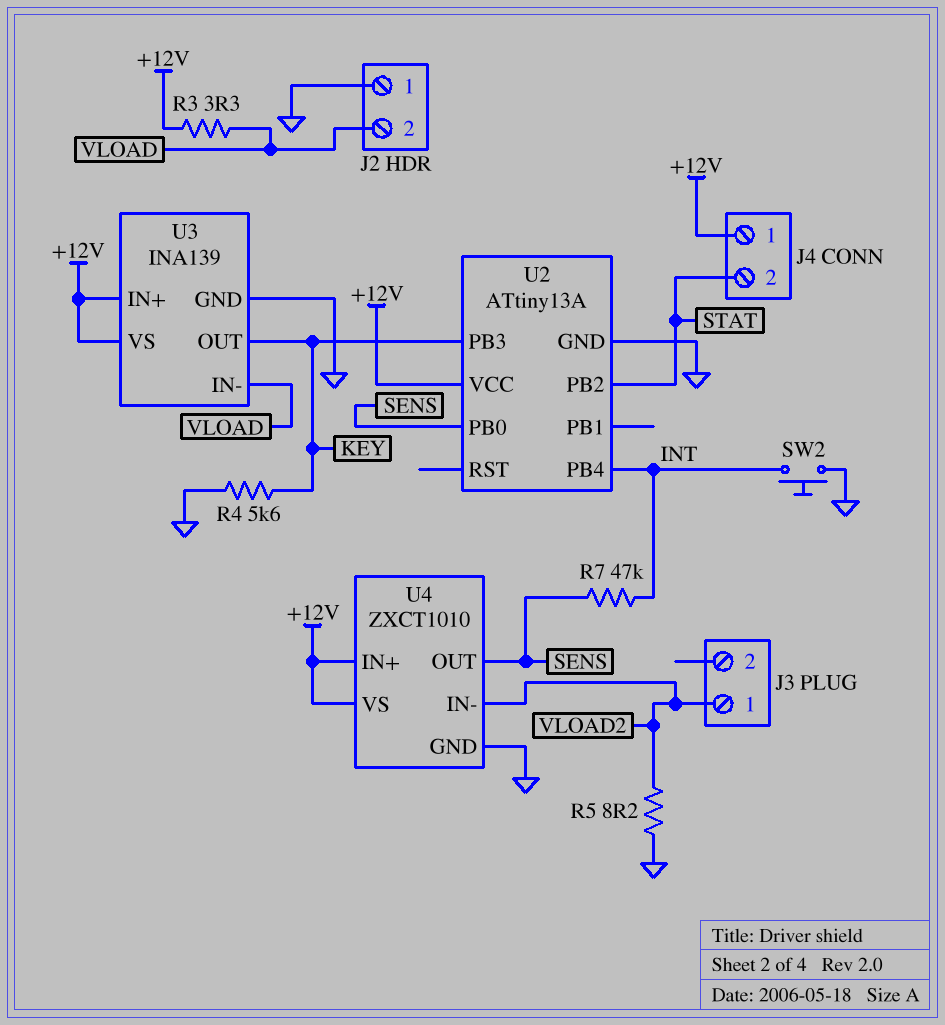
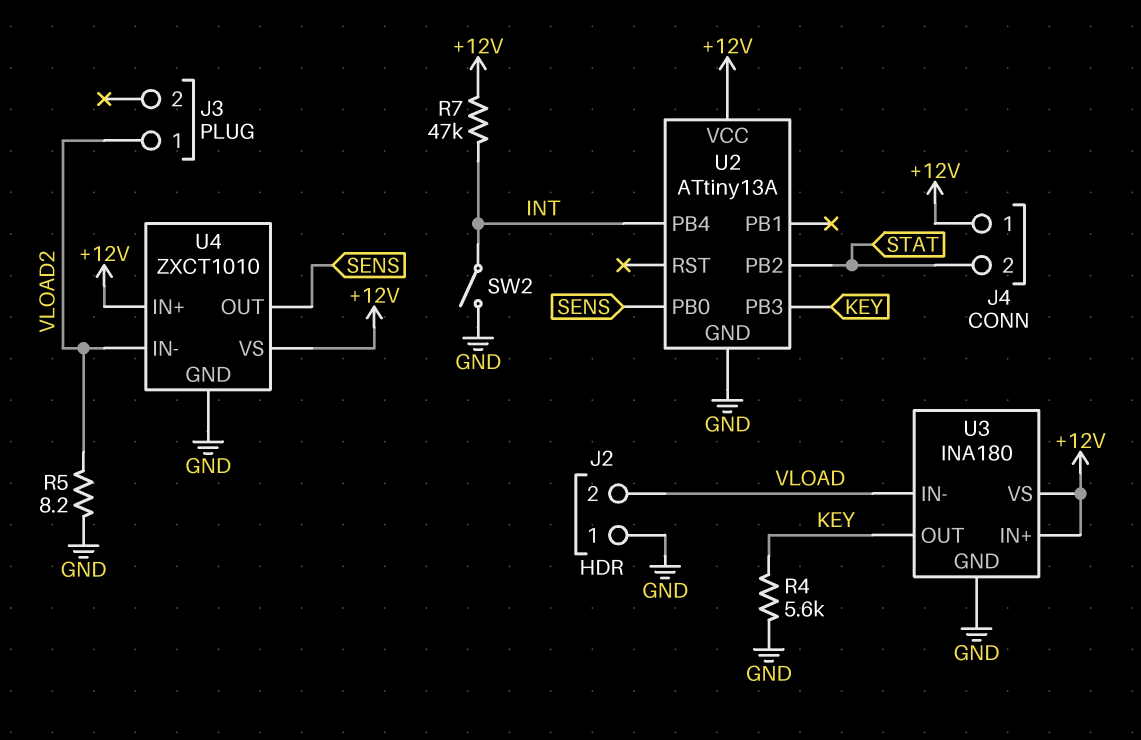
R3: 3.3 (+12V, VLOAD) -> none
R7: 47k (INT, SENS) -> 47k (+12V, INT)
SW2: button (GND, INT) -> switch (GND, INT)
U3: INA139 -> INA180

